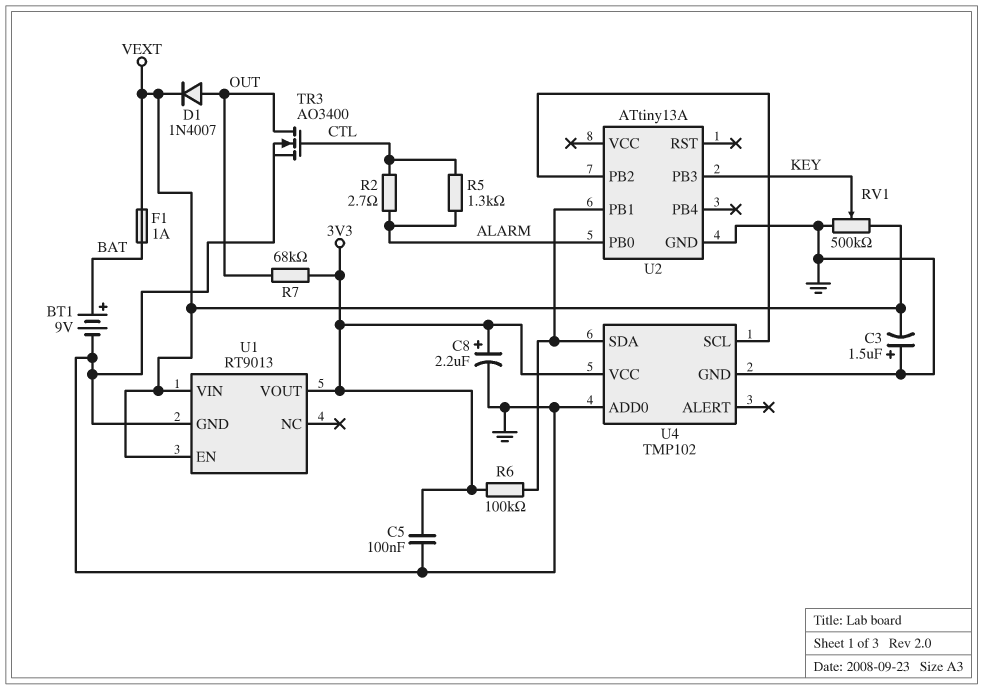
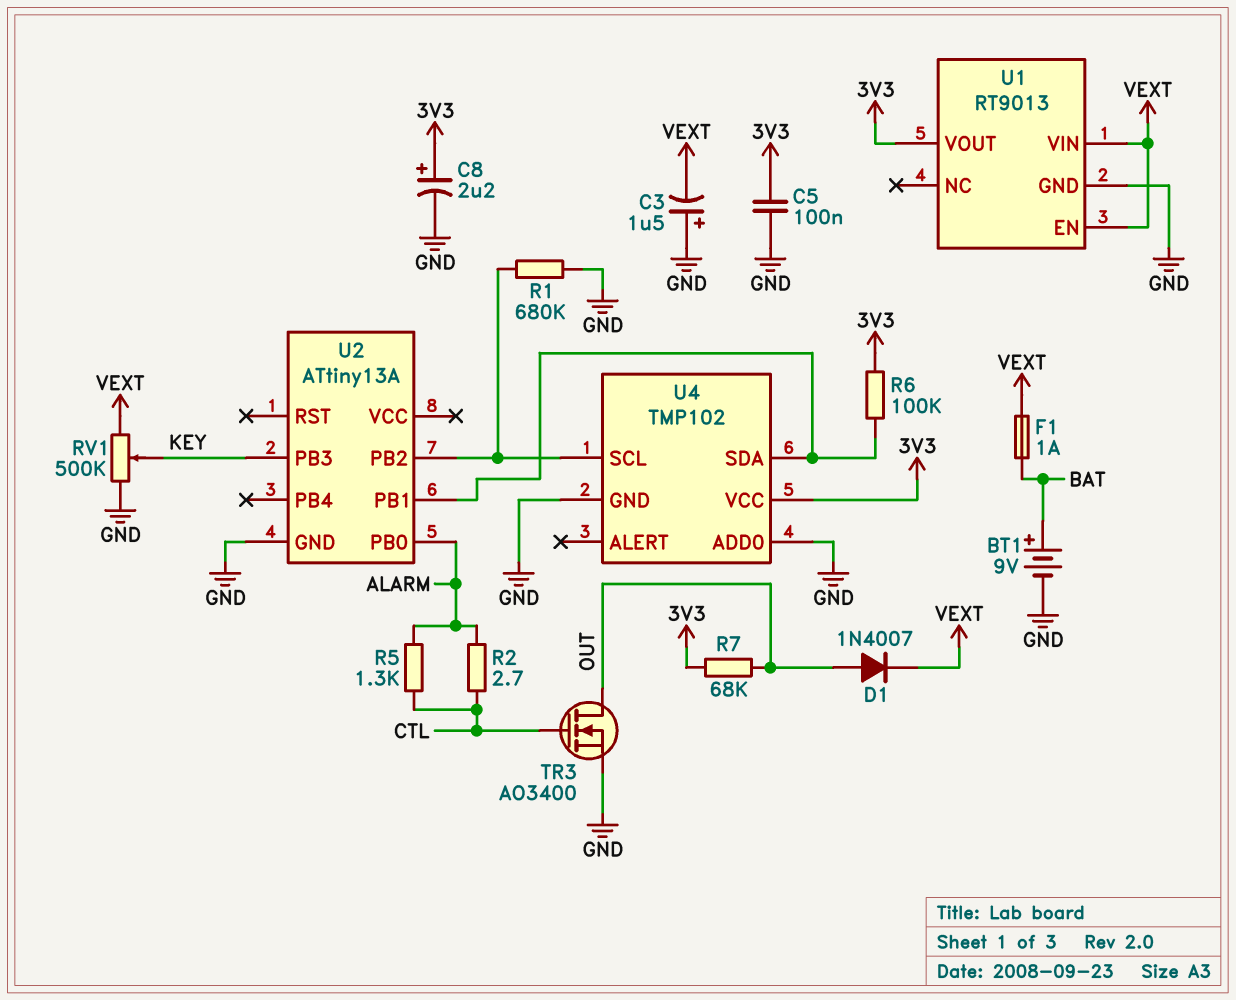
R1: none -> 680k (GND, U2/PB2)

